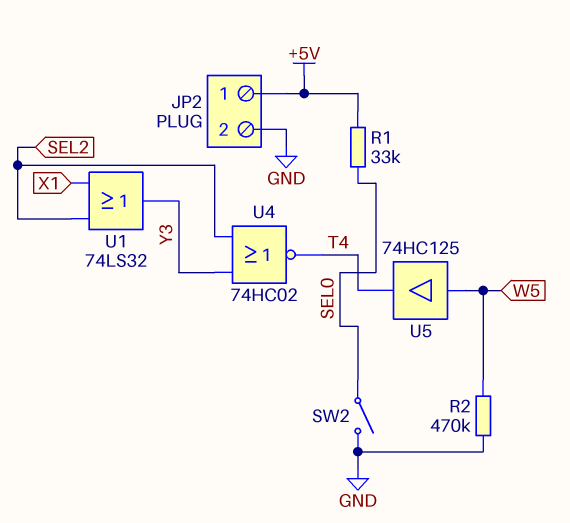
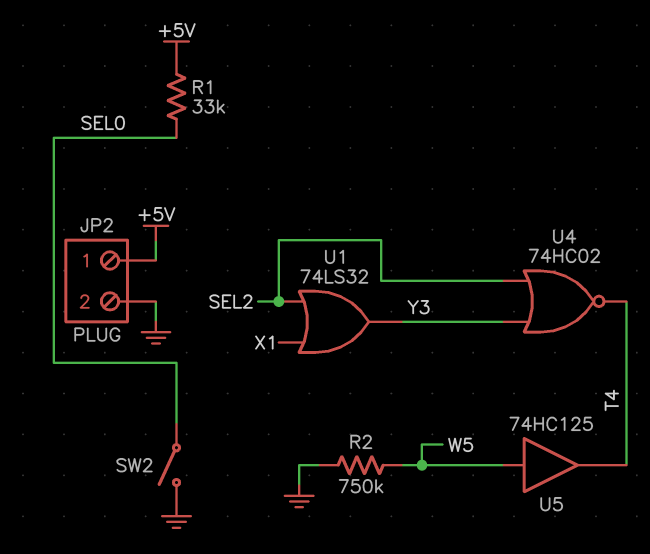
R2: 470k (GND, W5) -> 750k (GND, W5)

